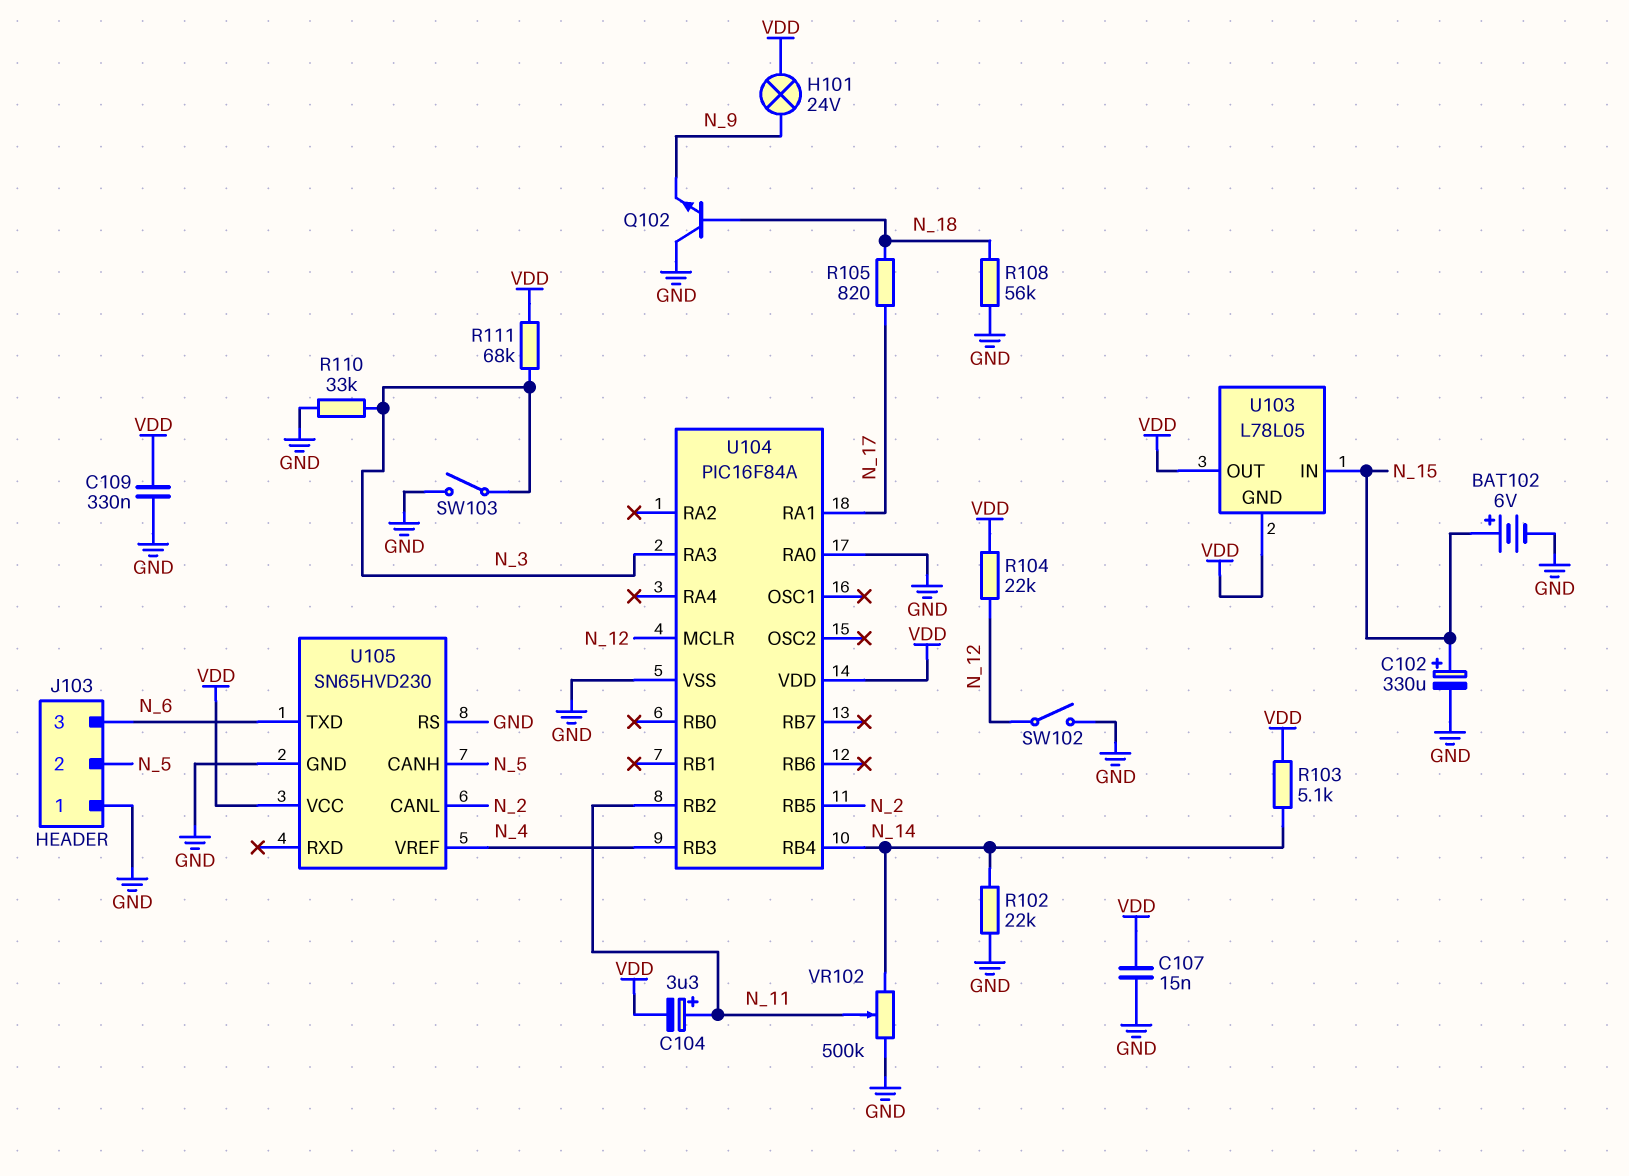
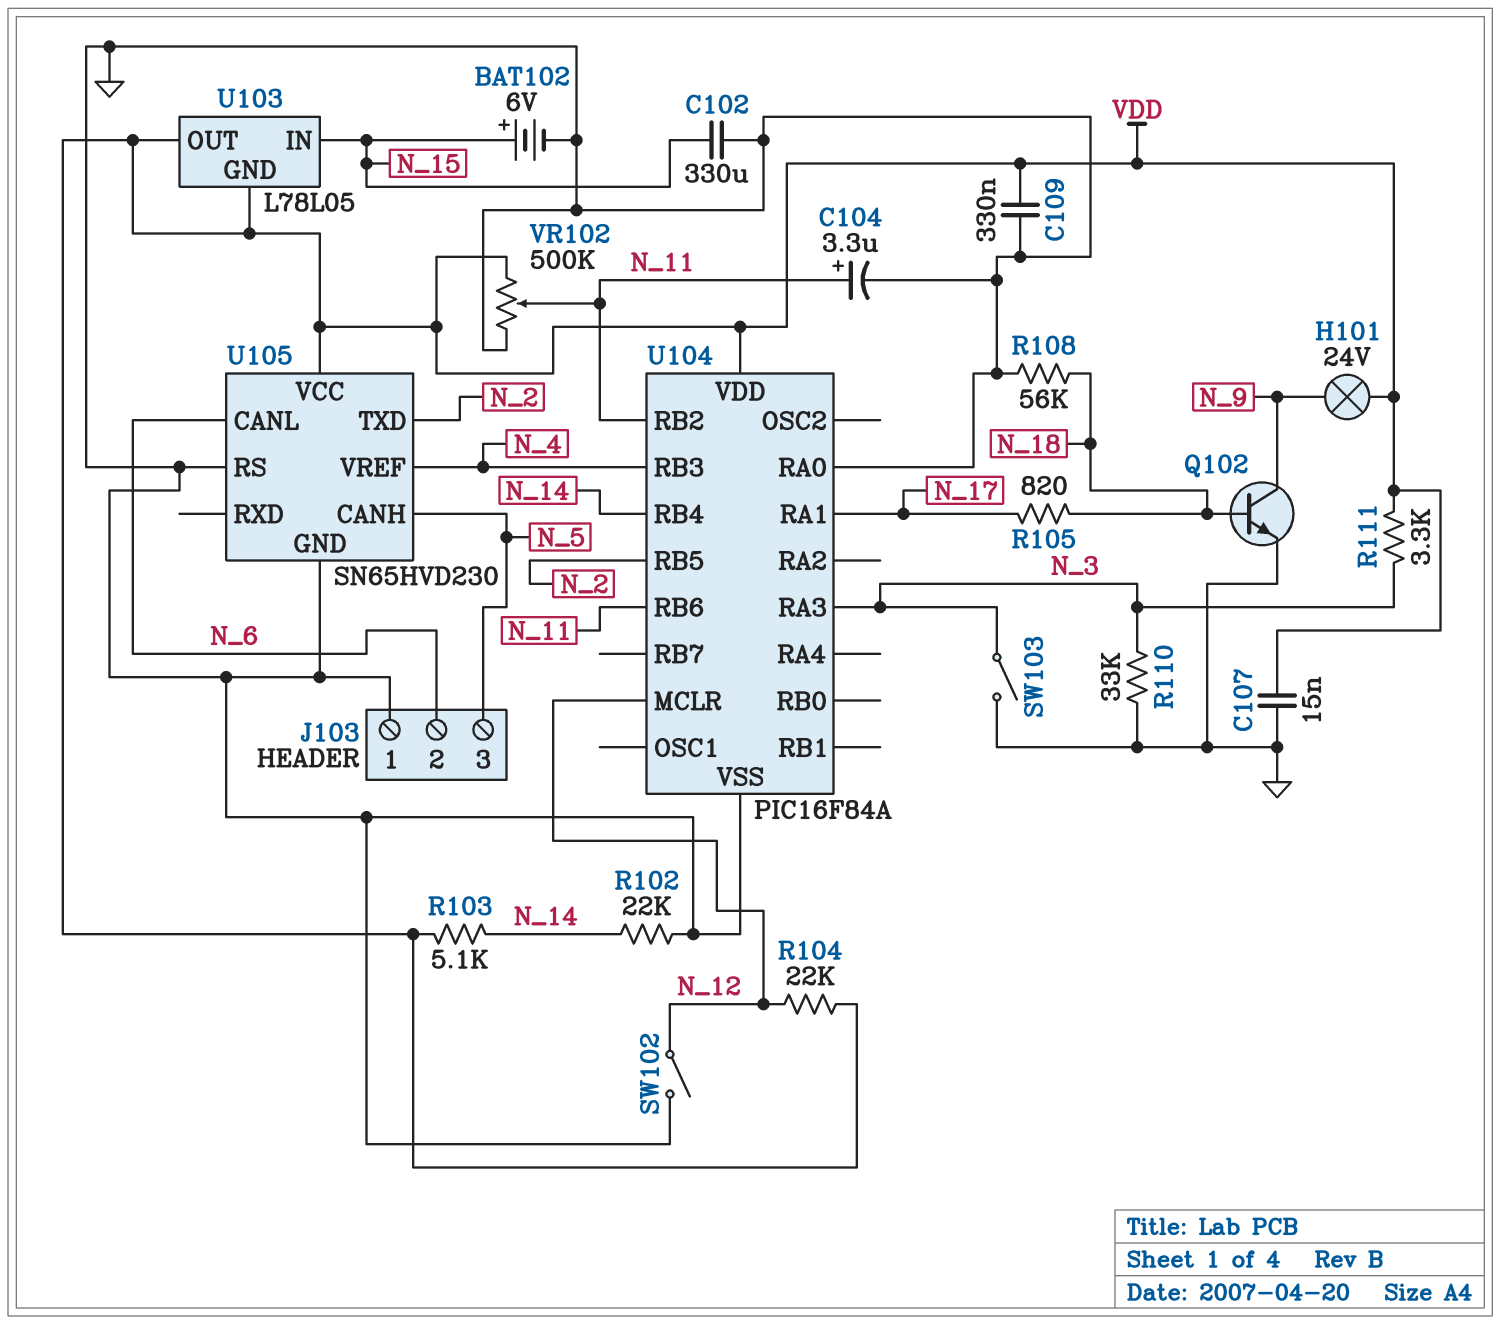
C102: 330uF (plus N_15, minus GND) -> 330uF (GND, N_15)
C104: 3.3uF (plus N_11, minus VDD) -> 3.3uF (plus N_11, minus GND)
J103 pin 2: N_5 -> N_6
J103 pin 3: N_6 -> N_5
Q102: NPN (B N_18, C GND, E N_9) -> NPN (B N_18, C N_9, E GND)
R111: 68k (N_3, VDD) -> 3.3k (N_3, VDD)
U104 pin RB6: none -> N_11
U105 pin CANL: N_2 -> N_6
U105 pin TXD: N_6 -> N_2
VR102: 500k (GND, N_14, wiper N_11) -> 500k (GND, VDD, wiper N_11)

